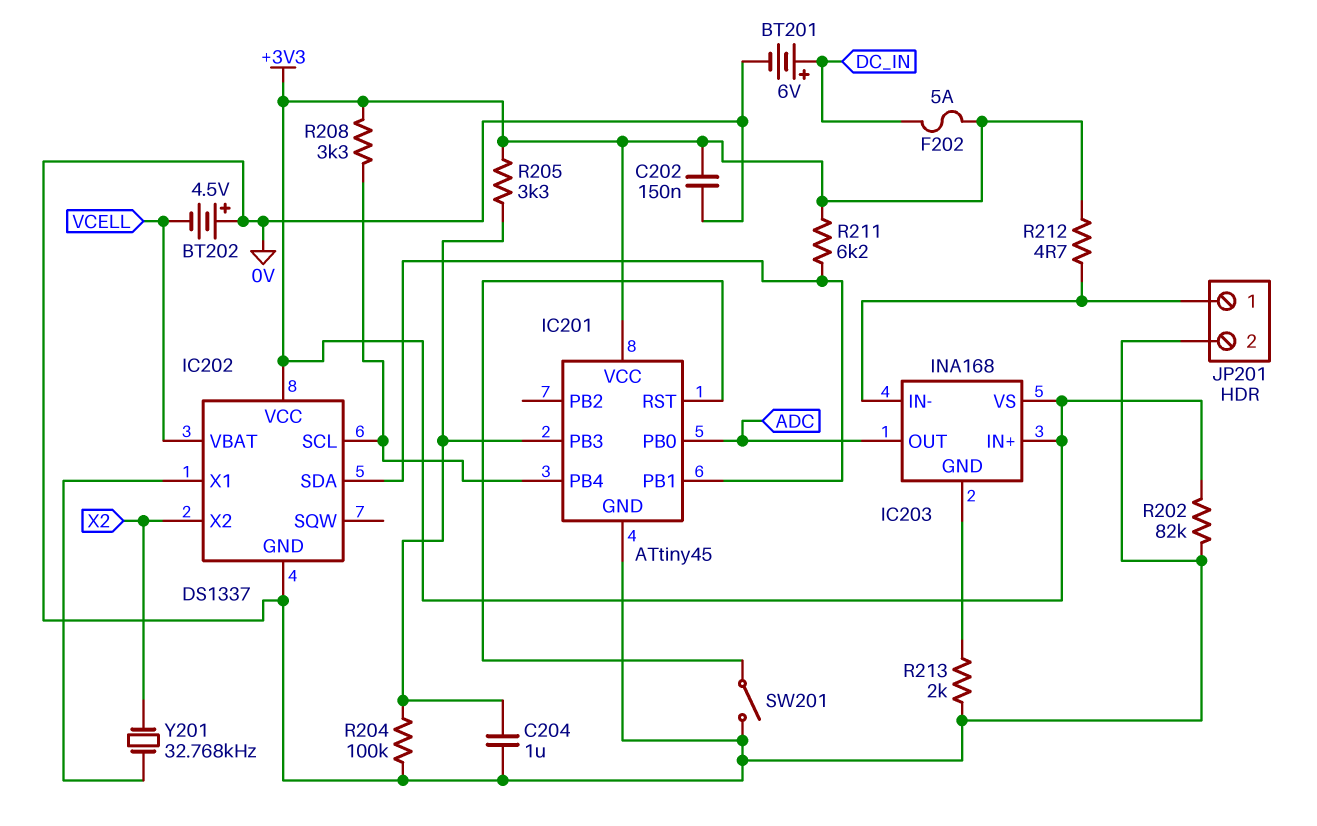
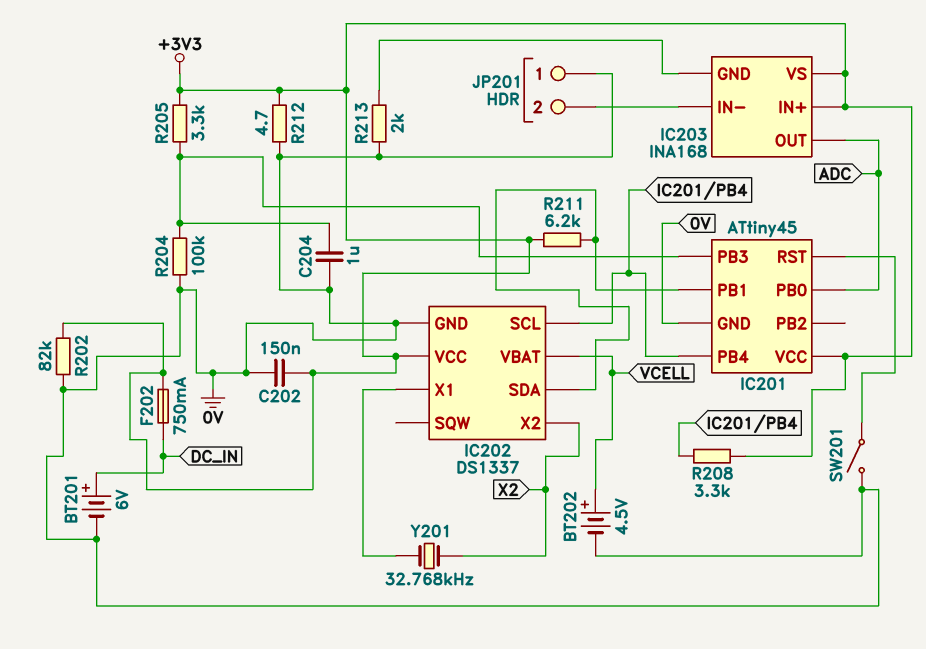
BT202: 4.5V (plus 0V, minus VCELL) -> 4.5V (plus VCELL, minus 0V)
F202: 5A (+3V3, DC_IN) -> 750mA (+3V3, DC_IN)
JP201 pin 1: IC203/IN- -> 0V
JP201 pin 2: 0V -> IC203/IN-
R212: 4.7 (+3V3, IC203/IN-) -> 4.7 (+3V3, 0V)

